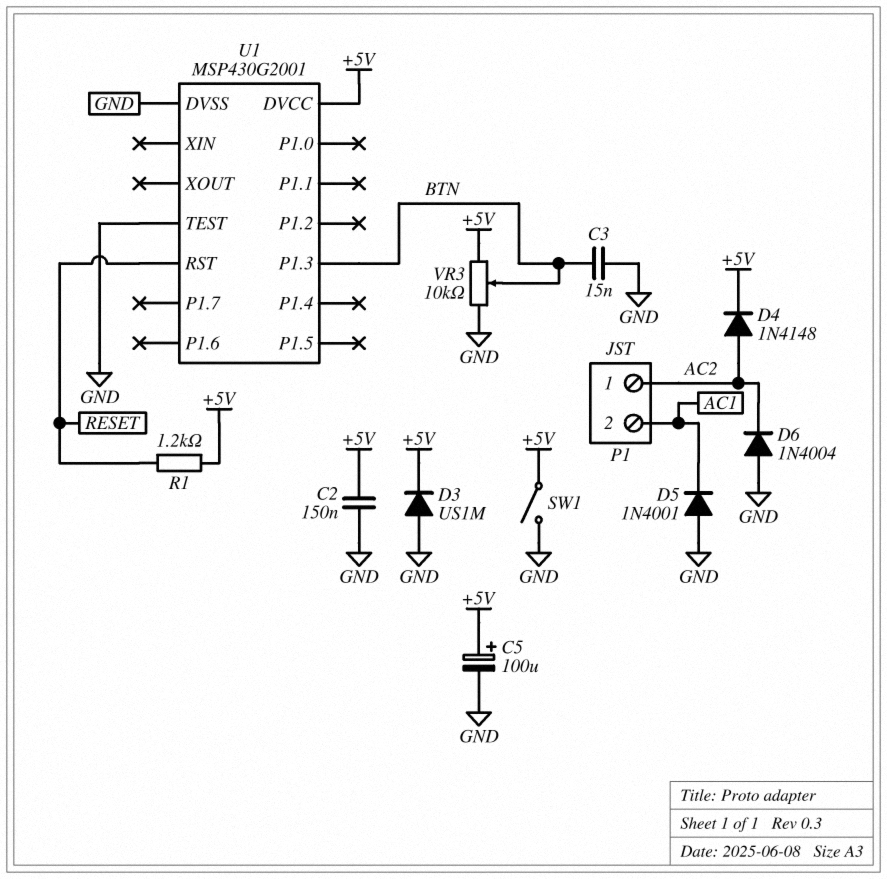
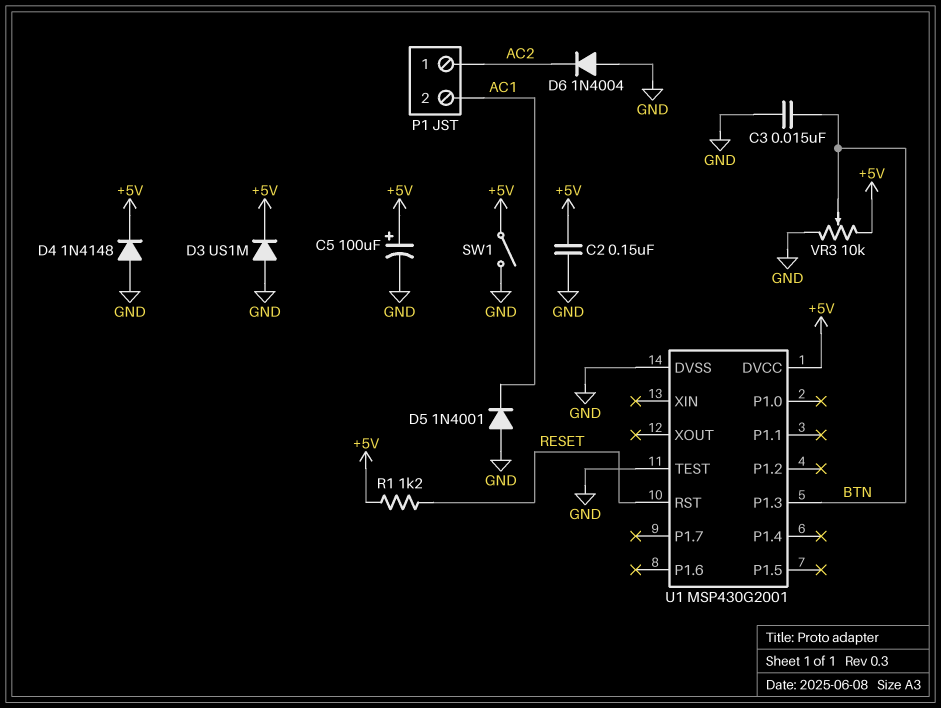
D4: diode 1N4148 (A AC2, K +5V) -> diode 1N4148 (A GND, K +5V)

